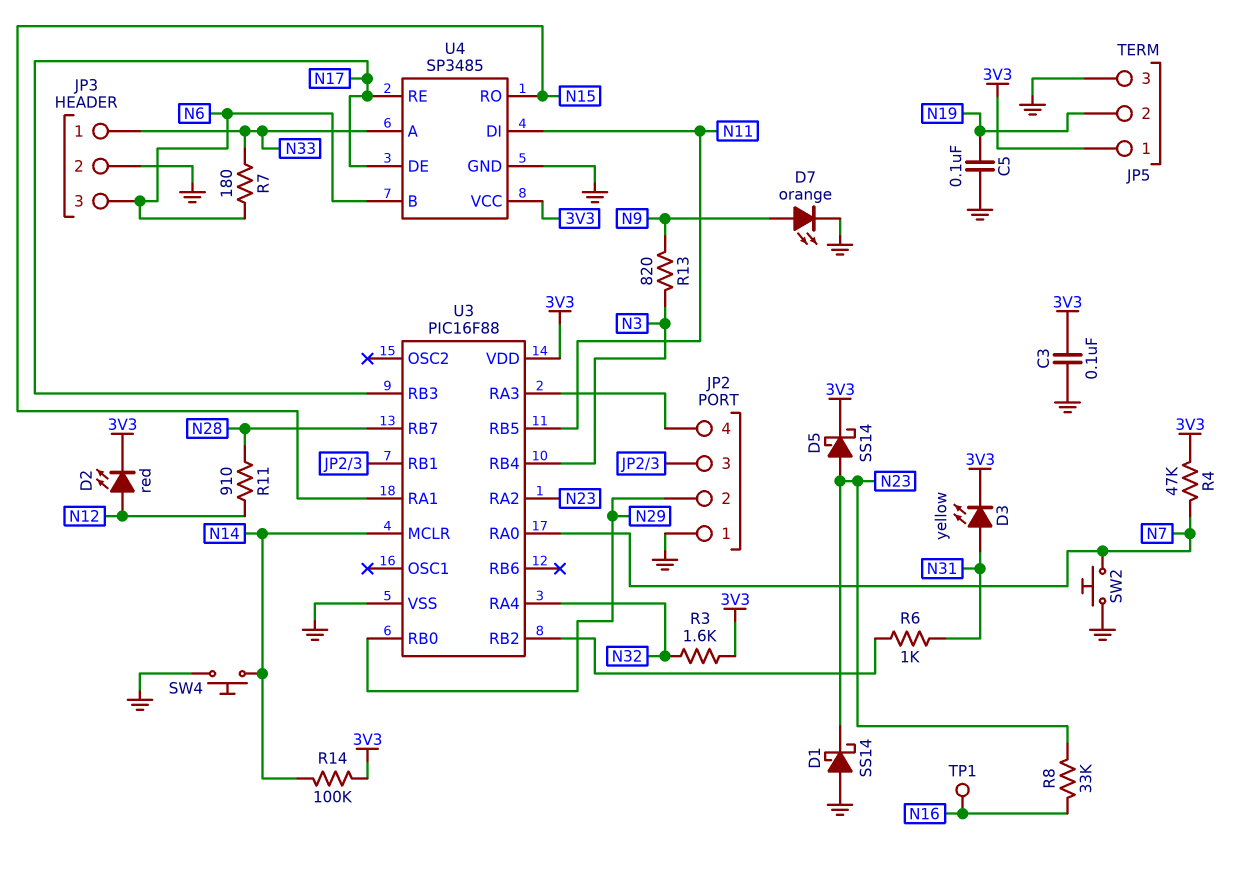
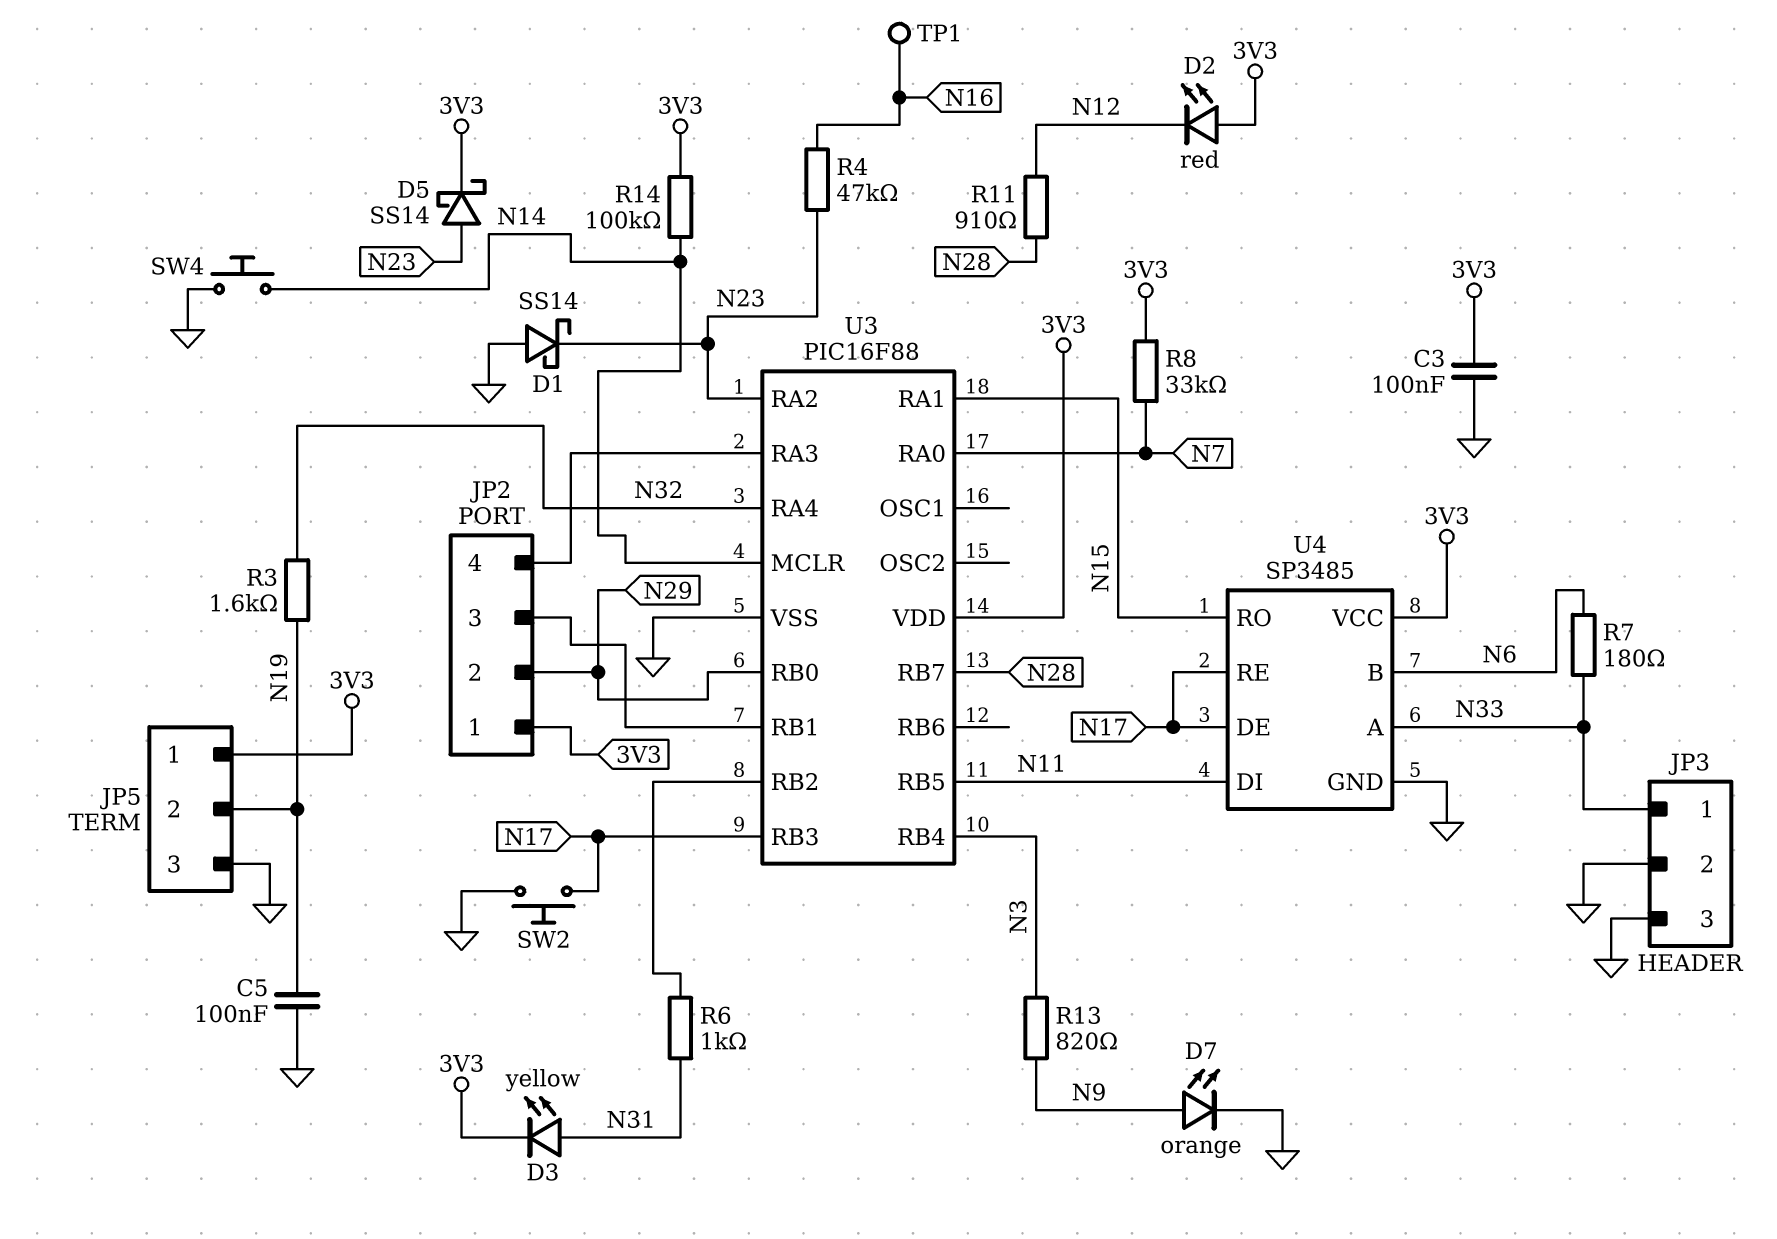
D2: LED red (A N12, K 3V3) -> LED red (A 3V3, K N12)
JP2 pin 1: GND -> 3V3
JP3 pin 3: N6 -> GND
R3: 1.6k (3V3, N32) -> 1.6k (N19, N32)
R4: 47k (3V3, N7) -> 47k (N16, N23)
R8: 33k (N16, N23) -> 33k (3V3, N7)
SW2: button (GND, N7) -> button (GND, N17)

